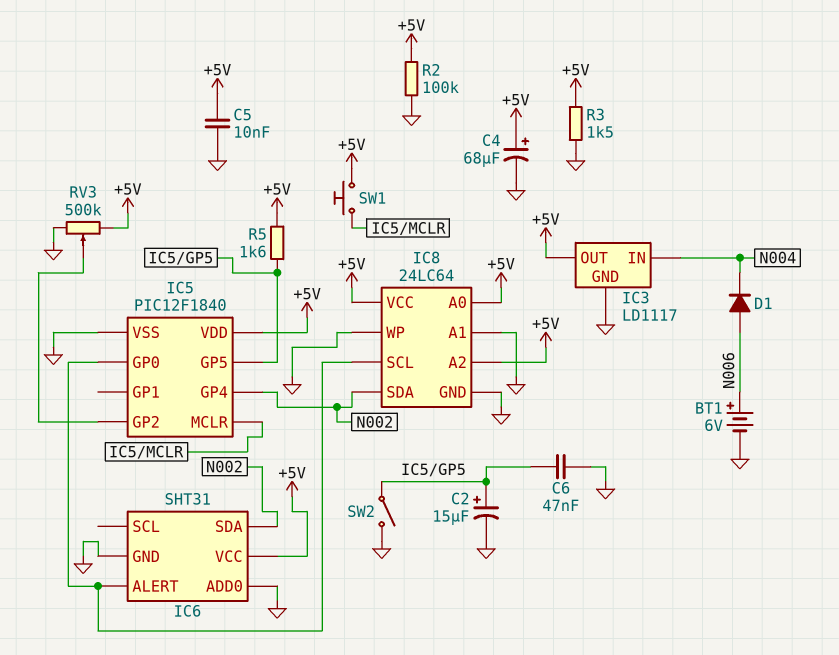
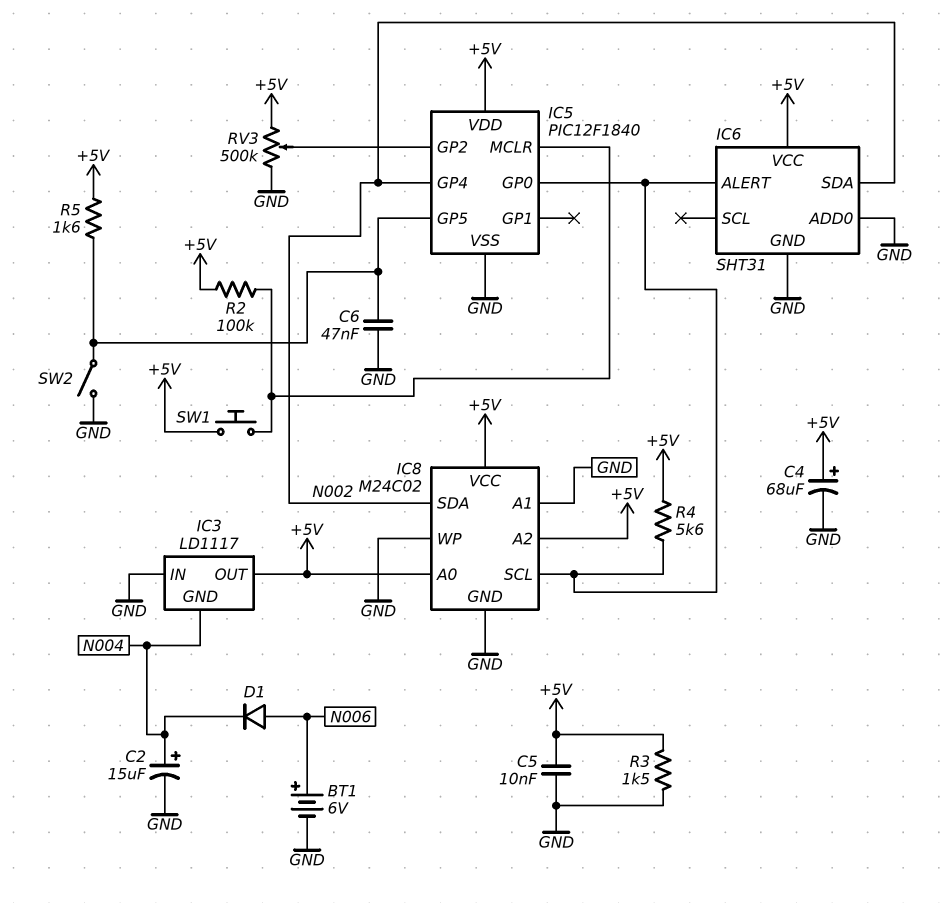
C2: 15uF (plus IC5/GP5, minus GND) -> 15uF (plus N004, minus GND)
IC3 pin GND: GND -> N004
IC3 pin IN: N004 -> GND
IC8: 24LC64 -> M24C02
R2: 100k (+5V, GND) -> 100k (+5V, IC5/MCLR)
R4: none -> 5.6k (+5V, IC5/GP0)

